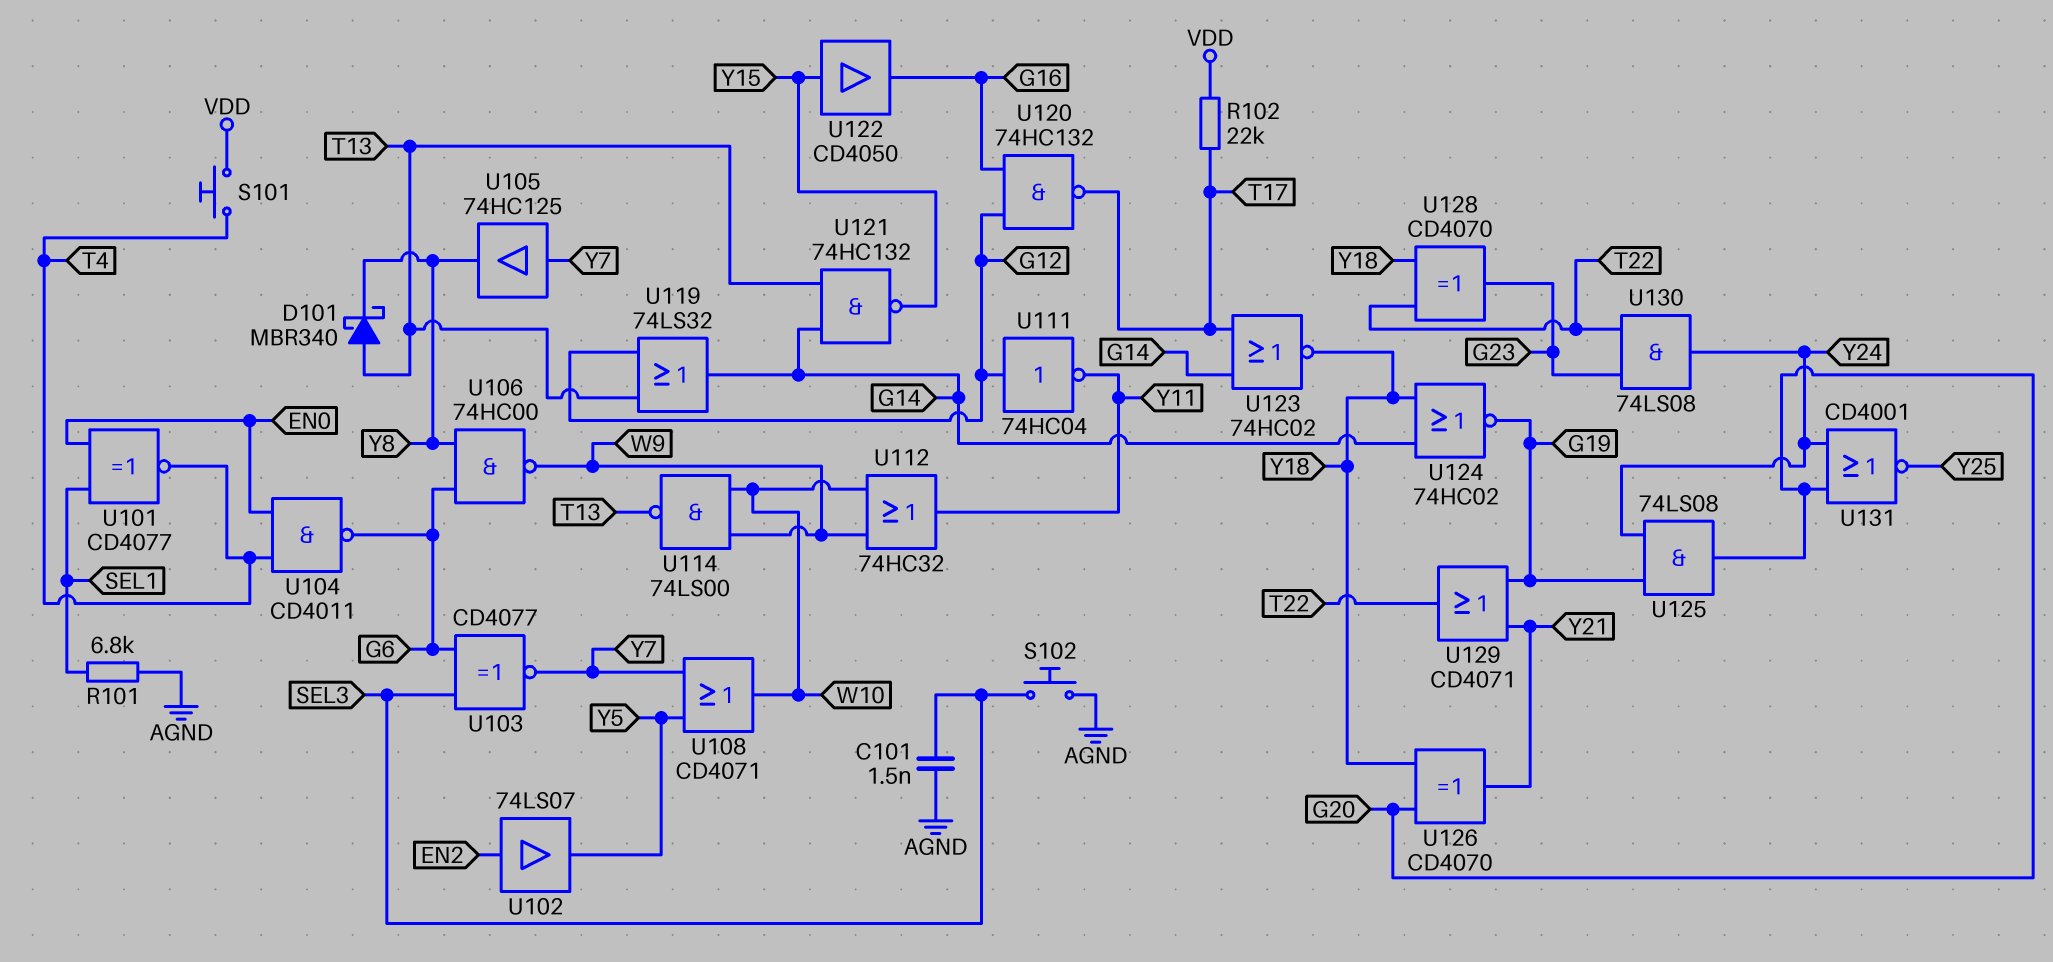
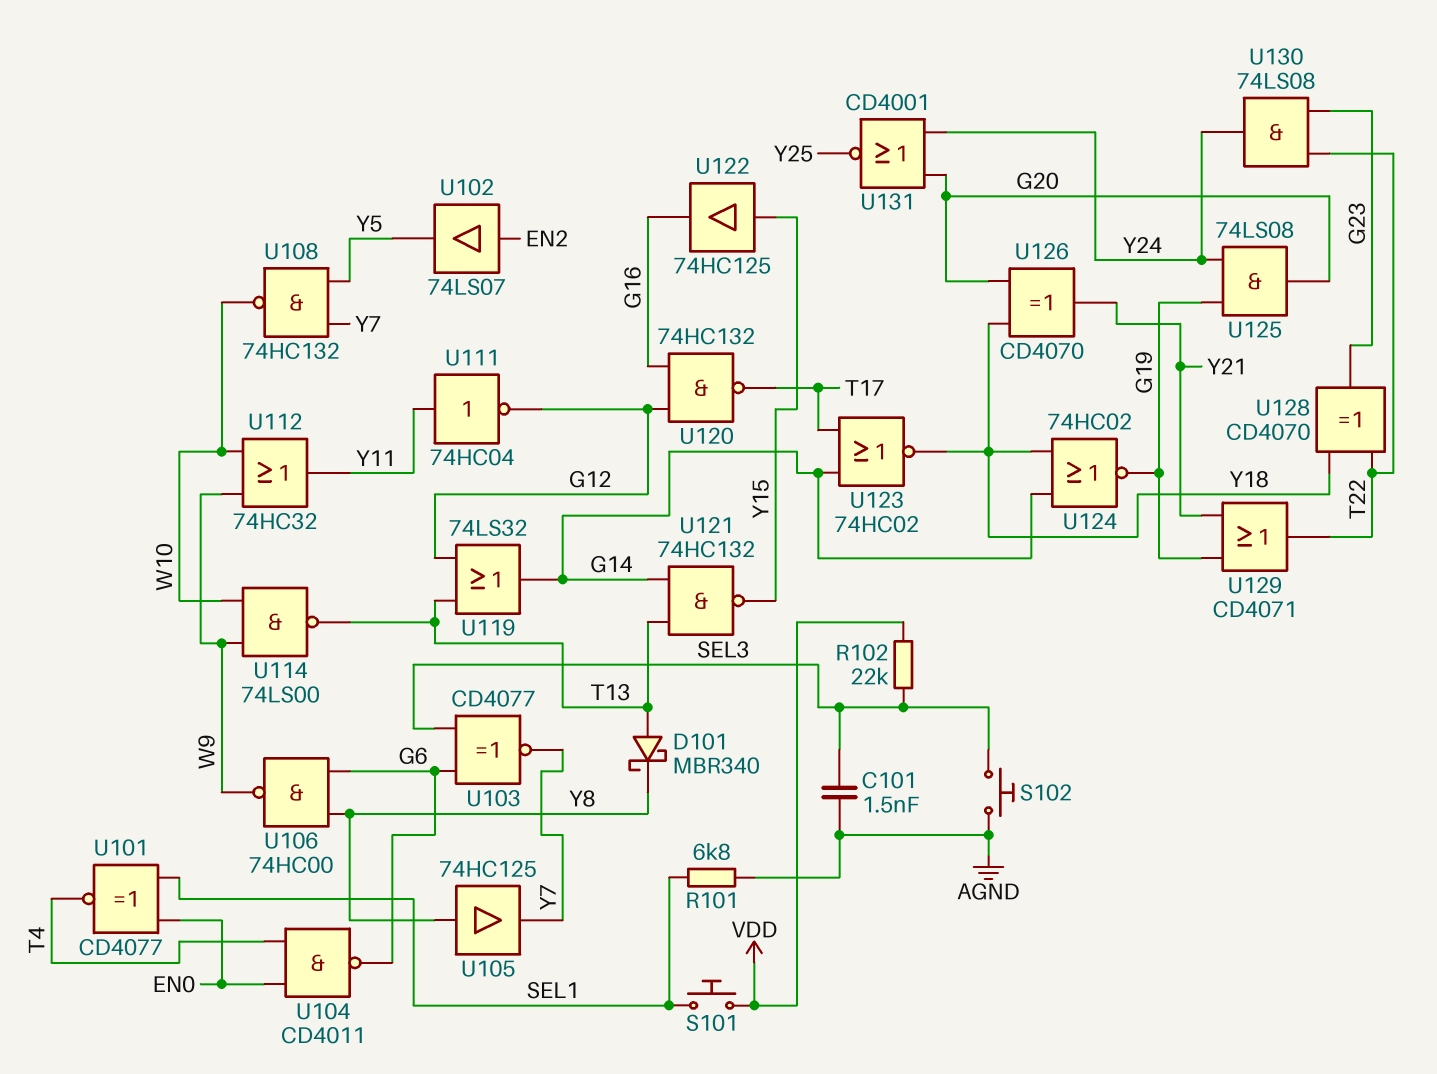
R102: 22k (T17, VDD) -> 22k (SEL3, VDD)
S101: button (T4, VDD) -> button (SEL1, VDD)
U105: buffer 74HC125 (in Y7, out Y8) -> buffer 74HC125 (in Y8, out Y7)
U108: OR CD4071 (in Y5, in Y7, out W10) -> NAND 74HC132 (in Y5, in Y7, out W10)
U111: NOT 74HC04 (in G12, out Y11) -> NOT 74HC04 (in Y11, out G12)
U122: buffer CD4050 (in Y15, out G16) -> buffer 74HC125 (in Y15, out G16)

